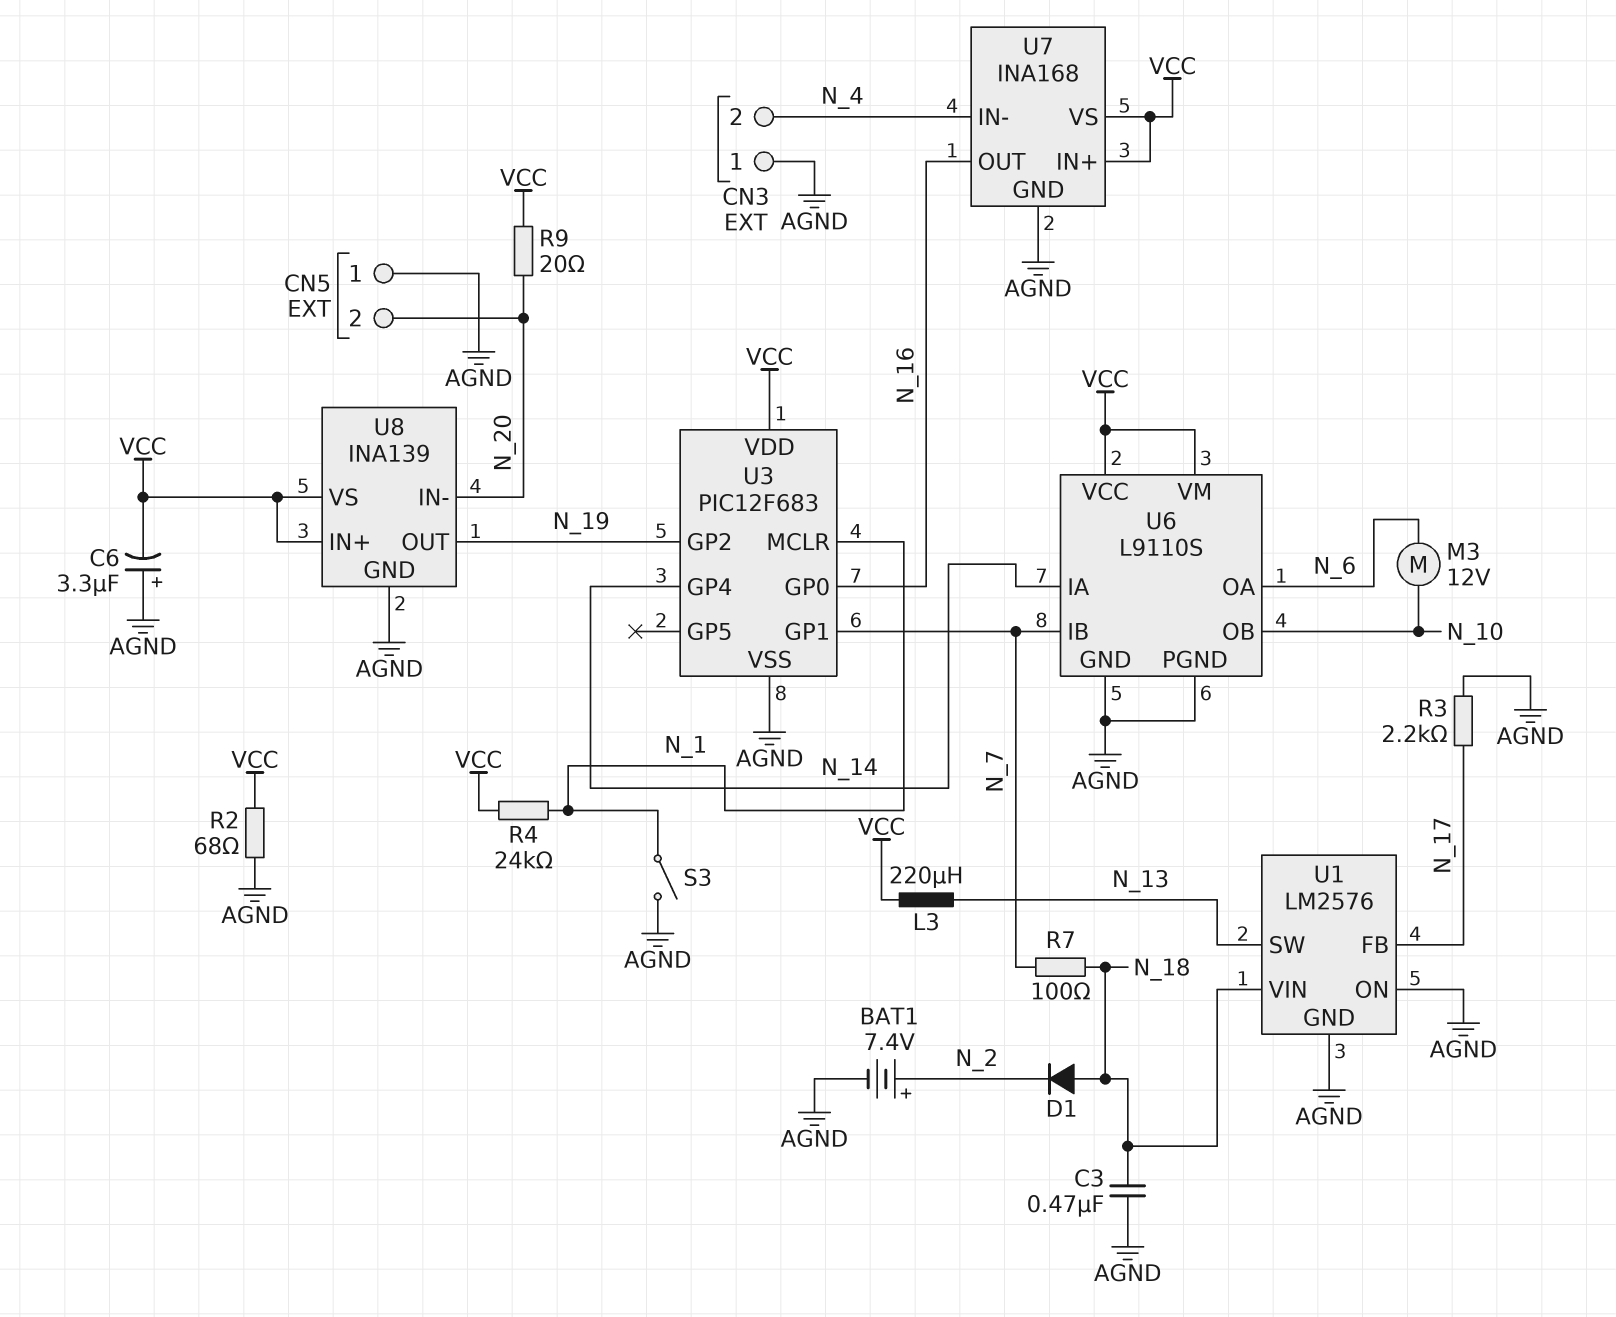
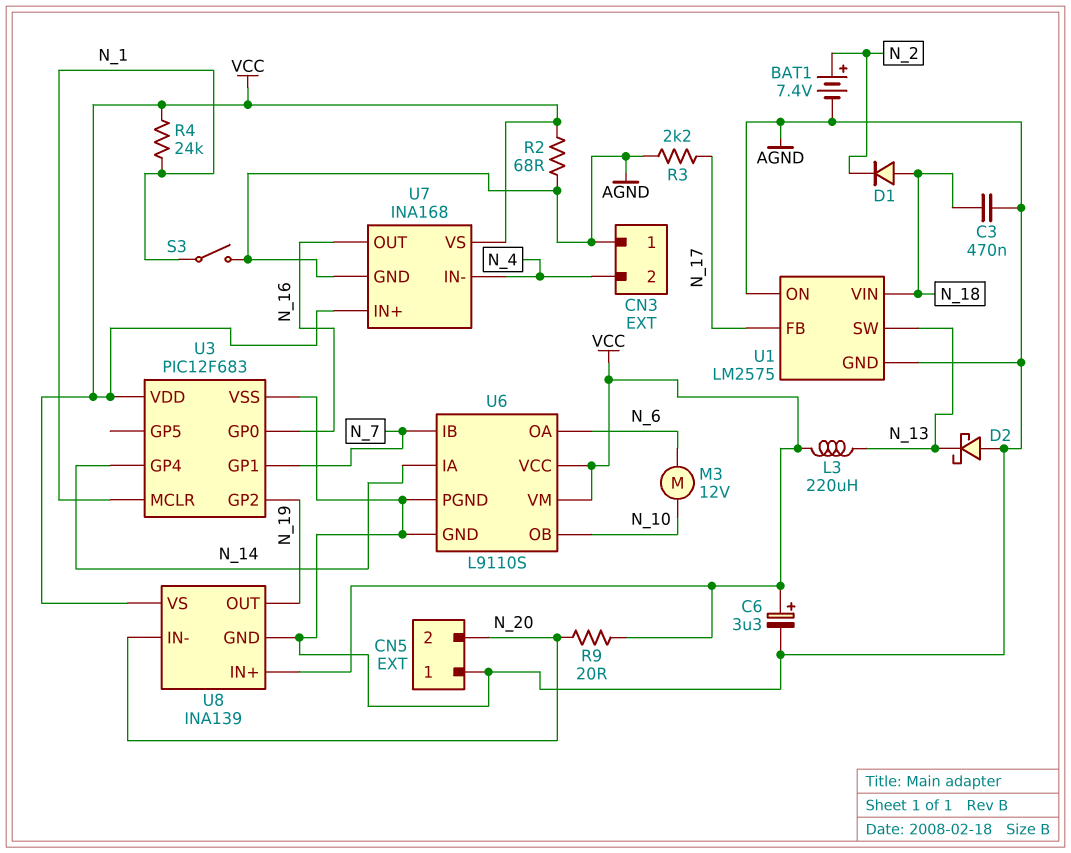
C6: 3.3uF (plus AGND, minus VCC) -> 3.3uF (plus VCC, minus AGND)
D2: none -> schottky (A AGND, K N_13)
R7: 100 (N_7, N_18) -> none
U1: LM2576 -> LM2575

